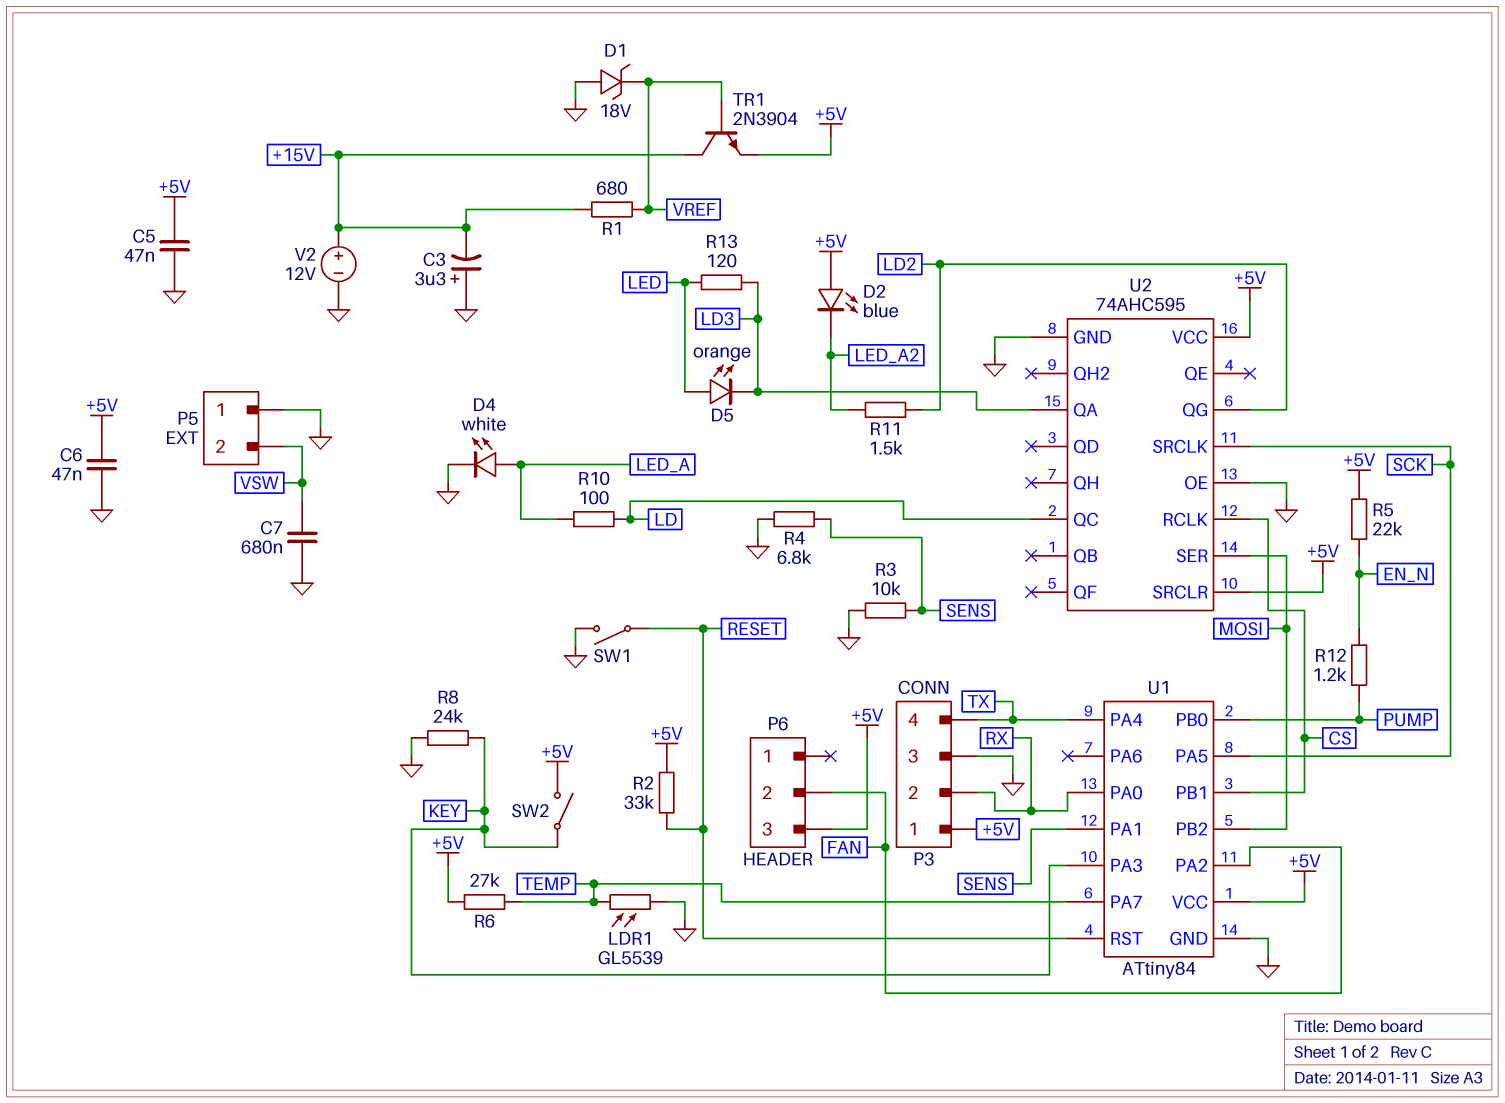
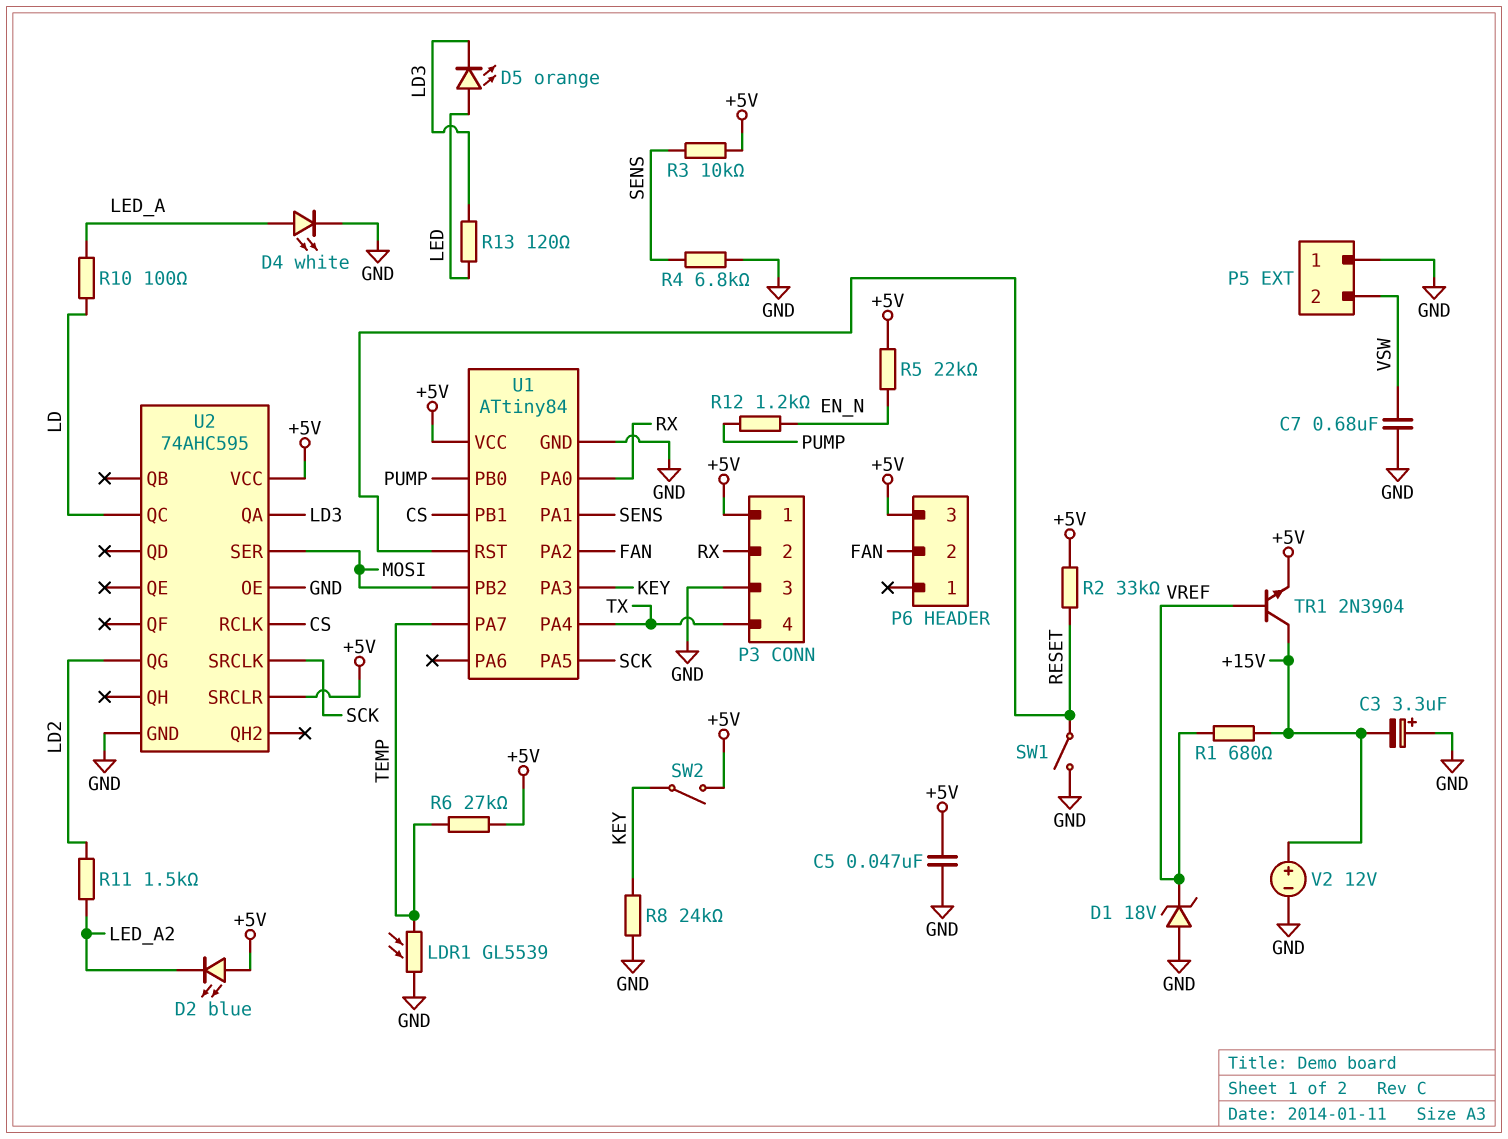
C6: 47nF (+5V, GND) -> none
R3: 10k (GND, SENS) -> 10k (+5V, SENS)

